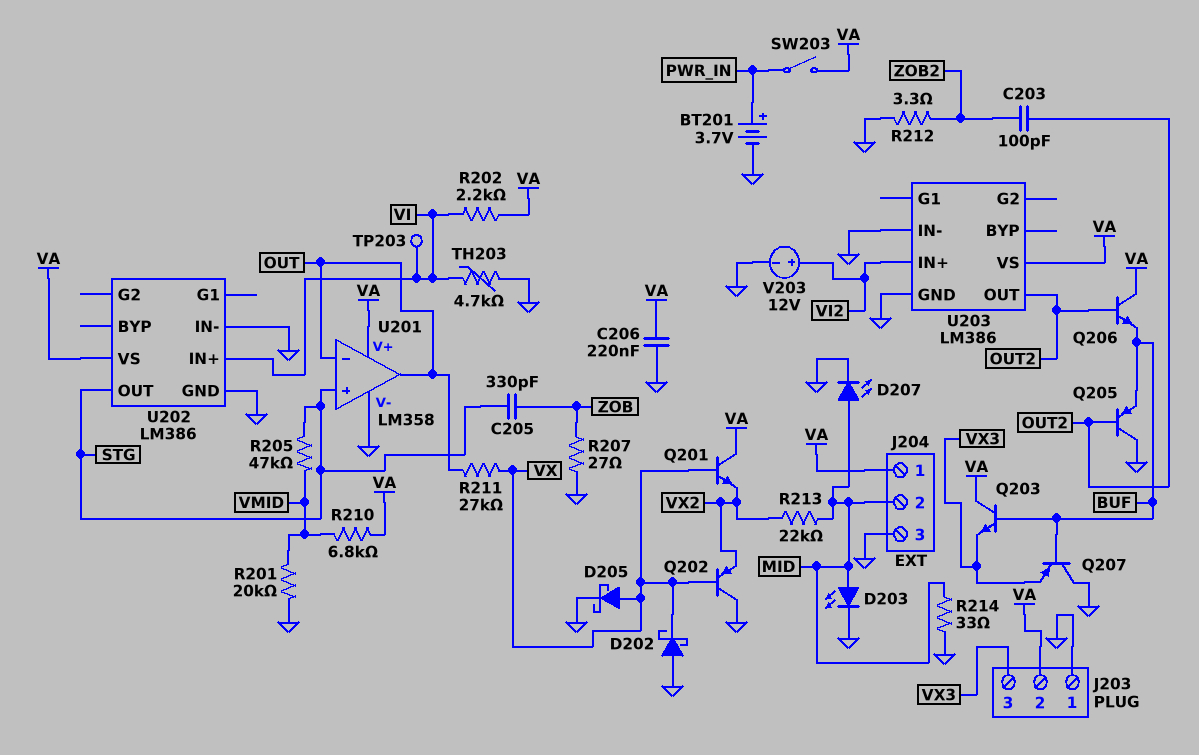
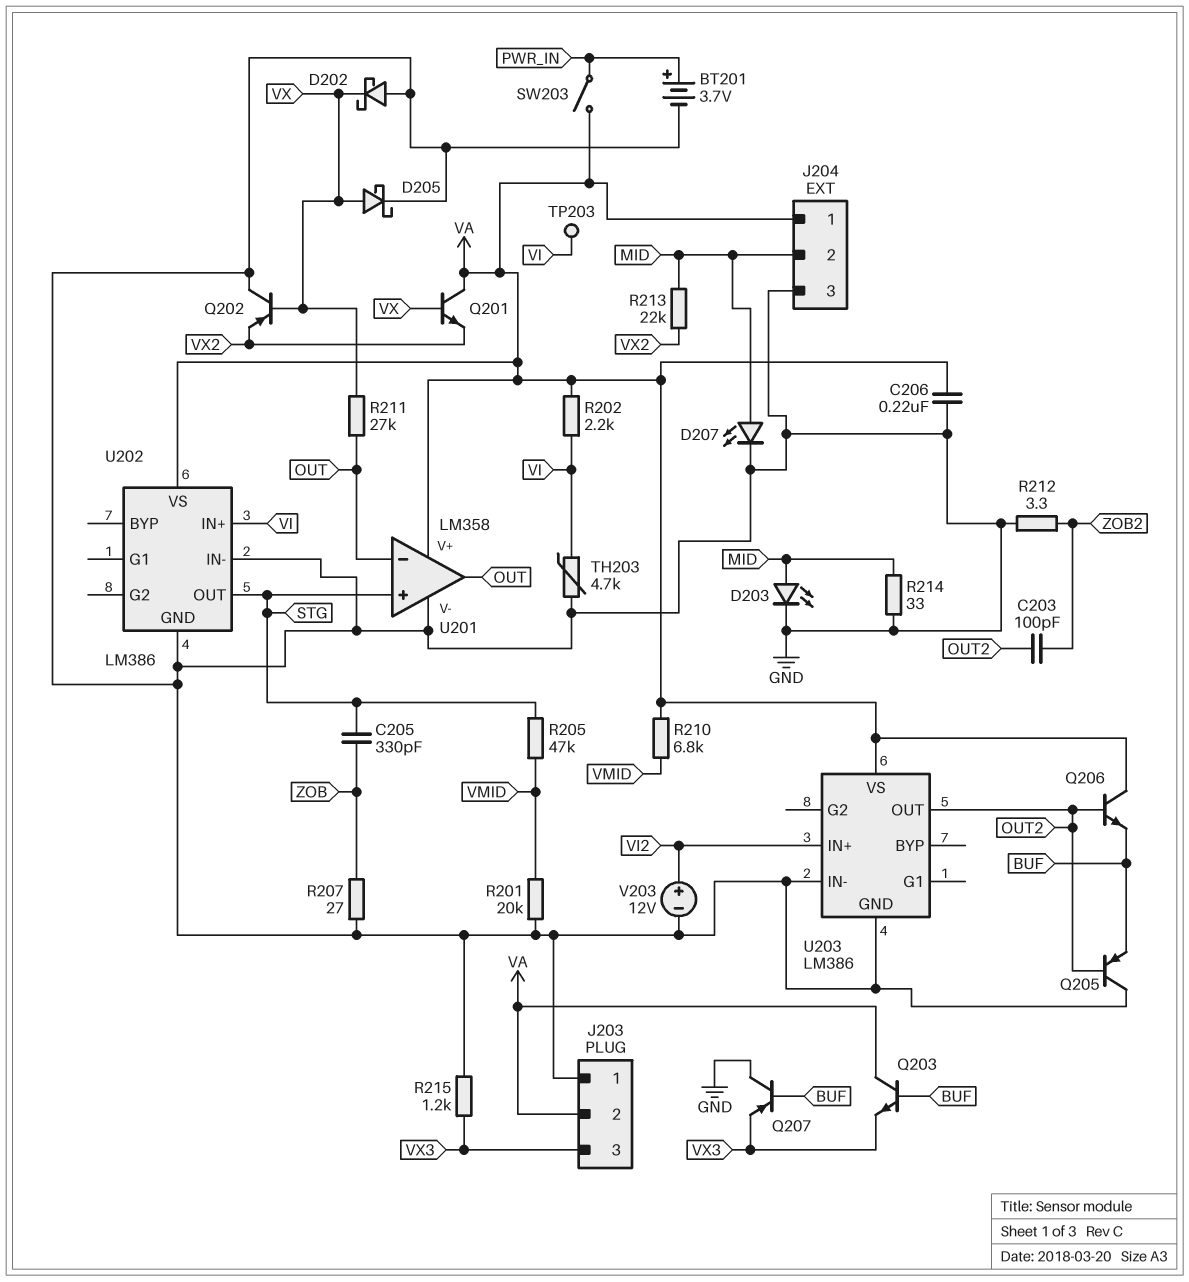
R215: none -> 1.2k (GND, VX3)

